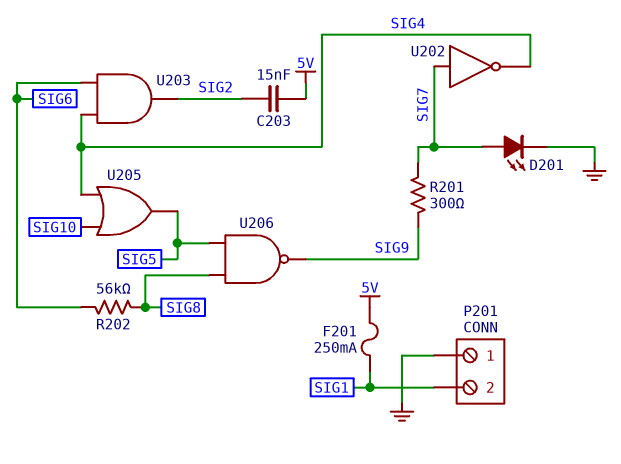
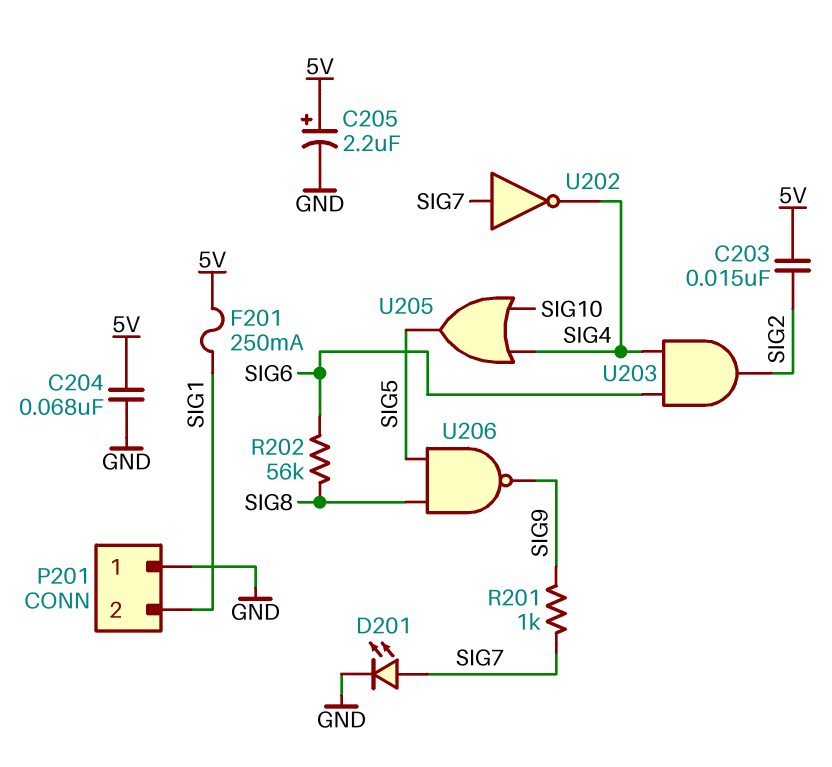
C204: none -> 68nF (5V, GND)
C205: none -> 2.2uF (plus 5V, minus GND)
R201: 300 (SIG7, SIG9) -> 1k (SIG7, SIG9)

